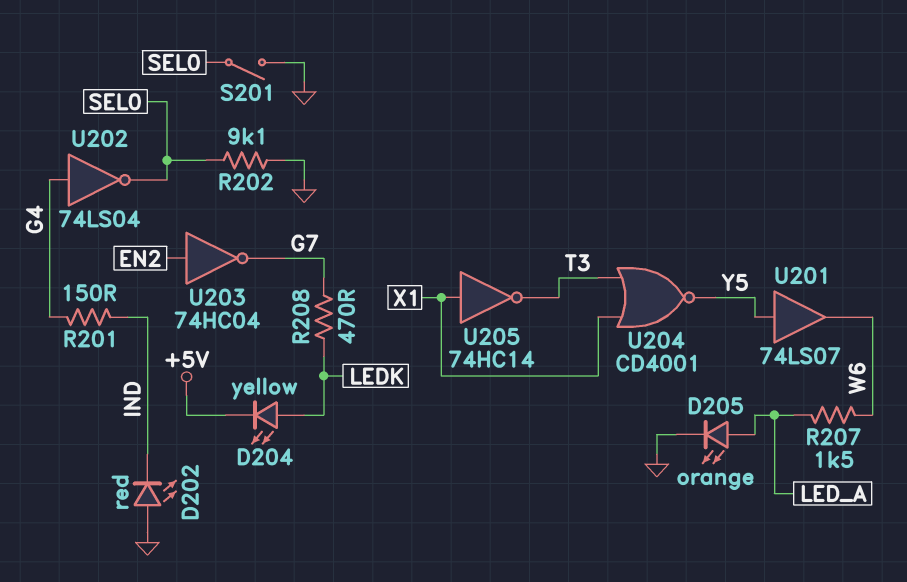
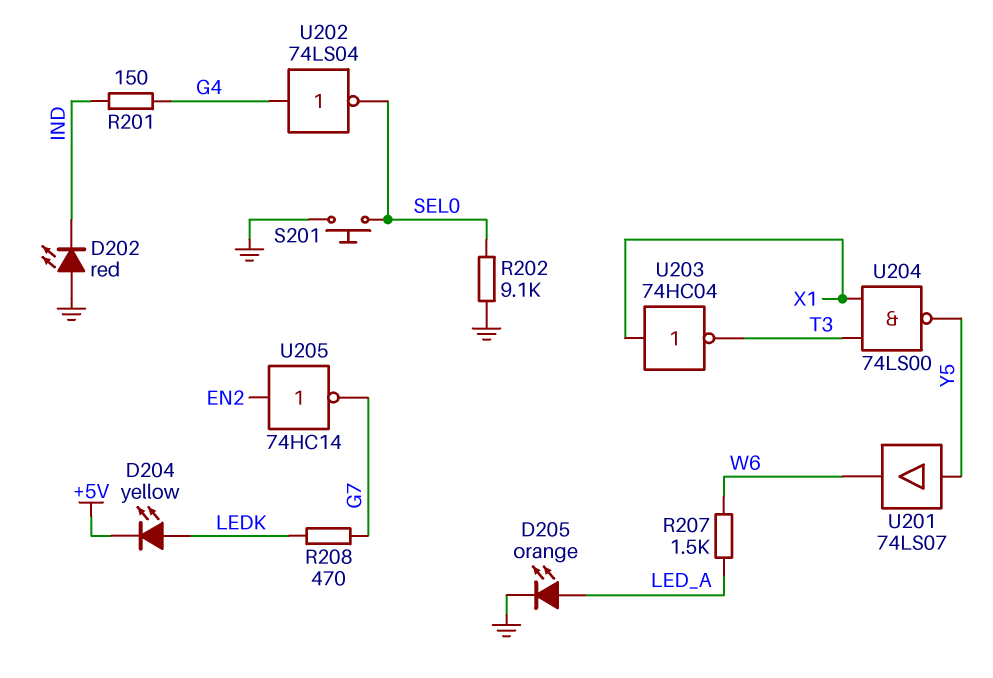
S201: switch (GND, SEL0) -> button (GND, SEL0)
U203: NOT 74HC04 (in EN2, out G7) -> NOT 74HC04 (in X1, out T3)
U204: NOR CD4001 (in T3, in X1, out Y5) -> NAND 74LS00 (in T3, in X1, out Y5)
U205: NOT 74HC14 (in X1, out T3) -> NOT 74HC14 (in EN2, out G7)

